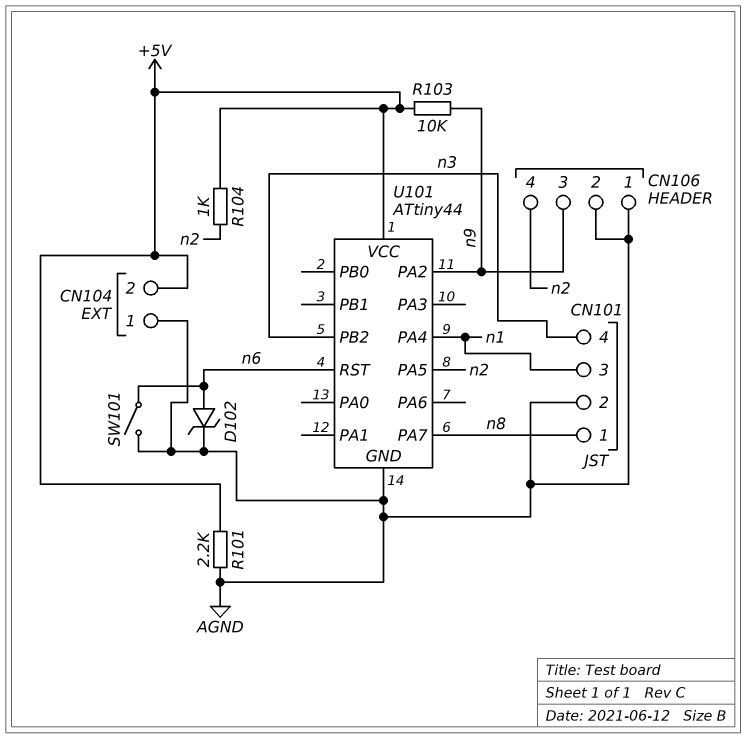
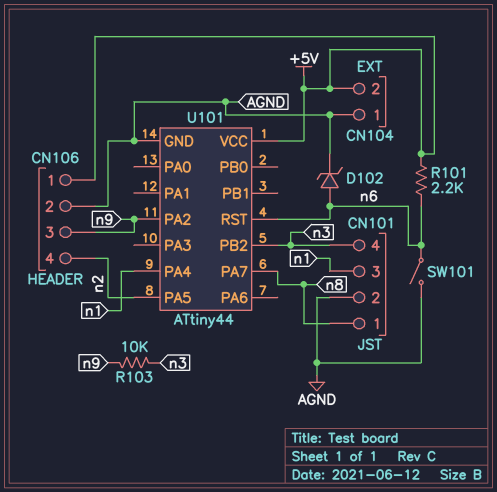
CN106 pin 1: AGND -> +5V
R101: 2.2k (+5V, AGND) -> 2.2k (+5V, n6)
R103: 10k (+5V, n9) -> 10k (n3, n9)
R104: 1k (+5V, n2) -> none

